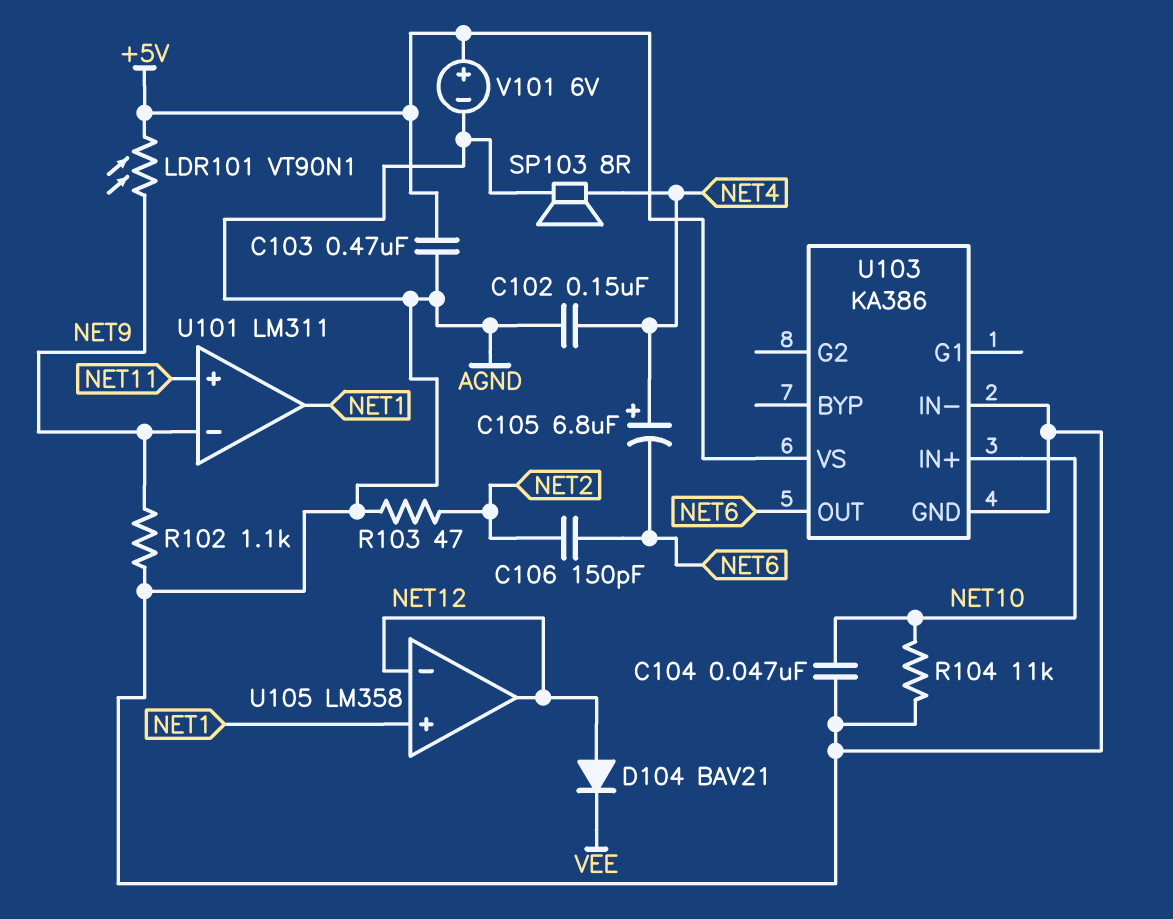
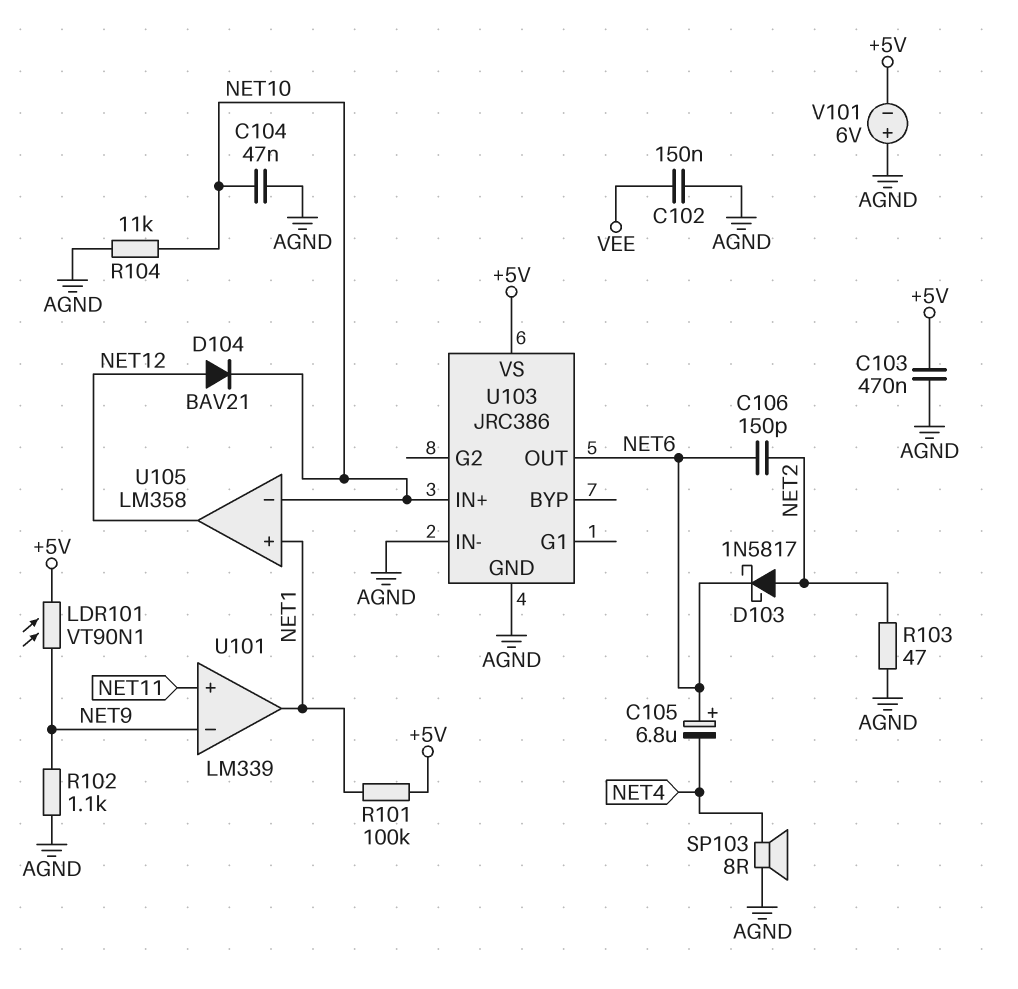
C102: 150nF (AGND, NET4) -> 150nF (AGND, VEE)
C105: 6.8uF (plus NET4, minus NET6) -> 6.8uF (plus NET6, minus NET4)
D103: none -> schottky 1N5817 (A NET2, K NET6)
D104: diode BAV21 (A NET12, K VEE) -> diode BAV21 (A NET12, K NET10)
R101: none -> 100k (+5V, NET1)
U101: LM311 -> LM339
U103: KA386 -> JRC386
U105 pin in-: NET12 -> NET10
V101: 6V (plus +5V, minus AGND) -> 6V (plus AGND, minus +5V)

